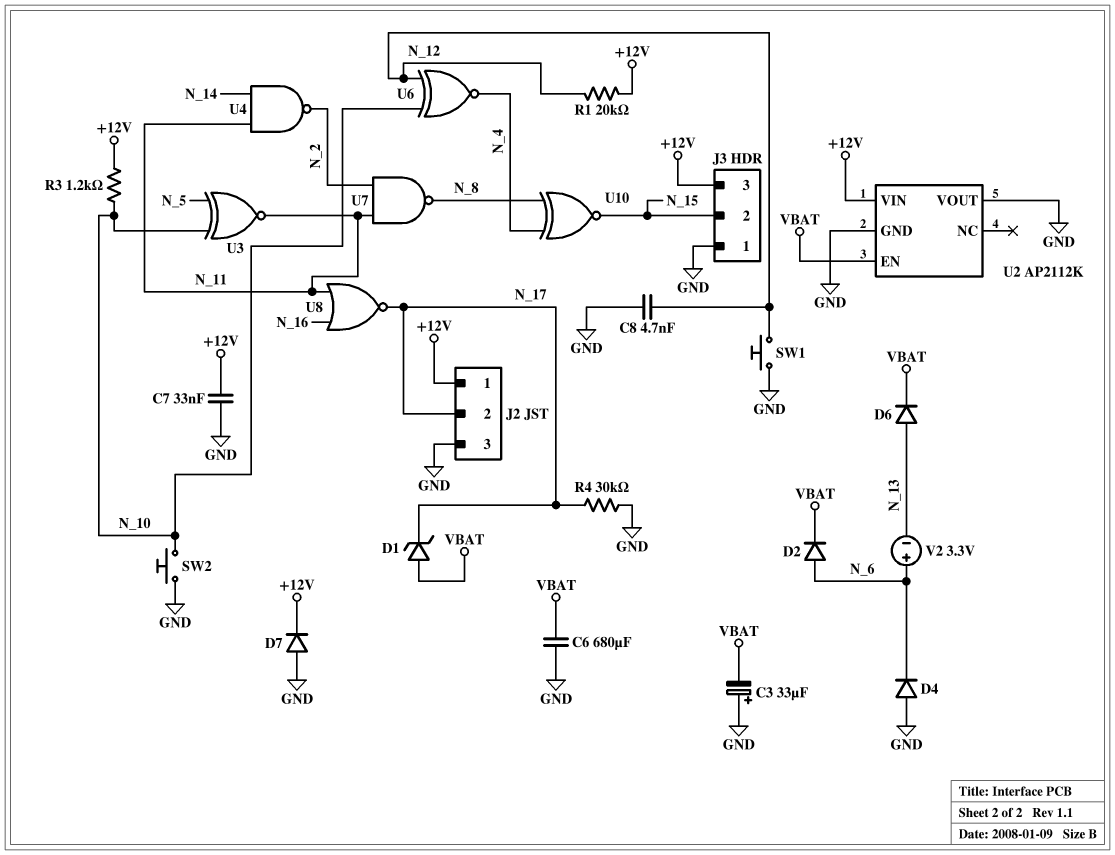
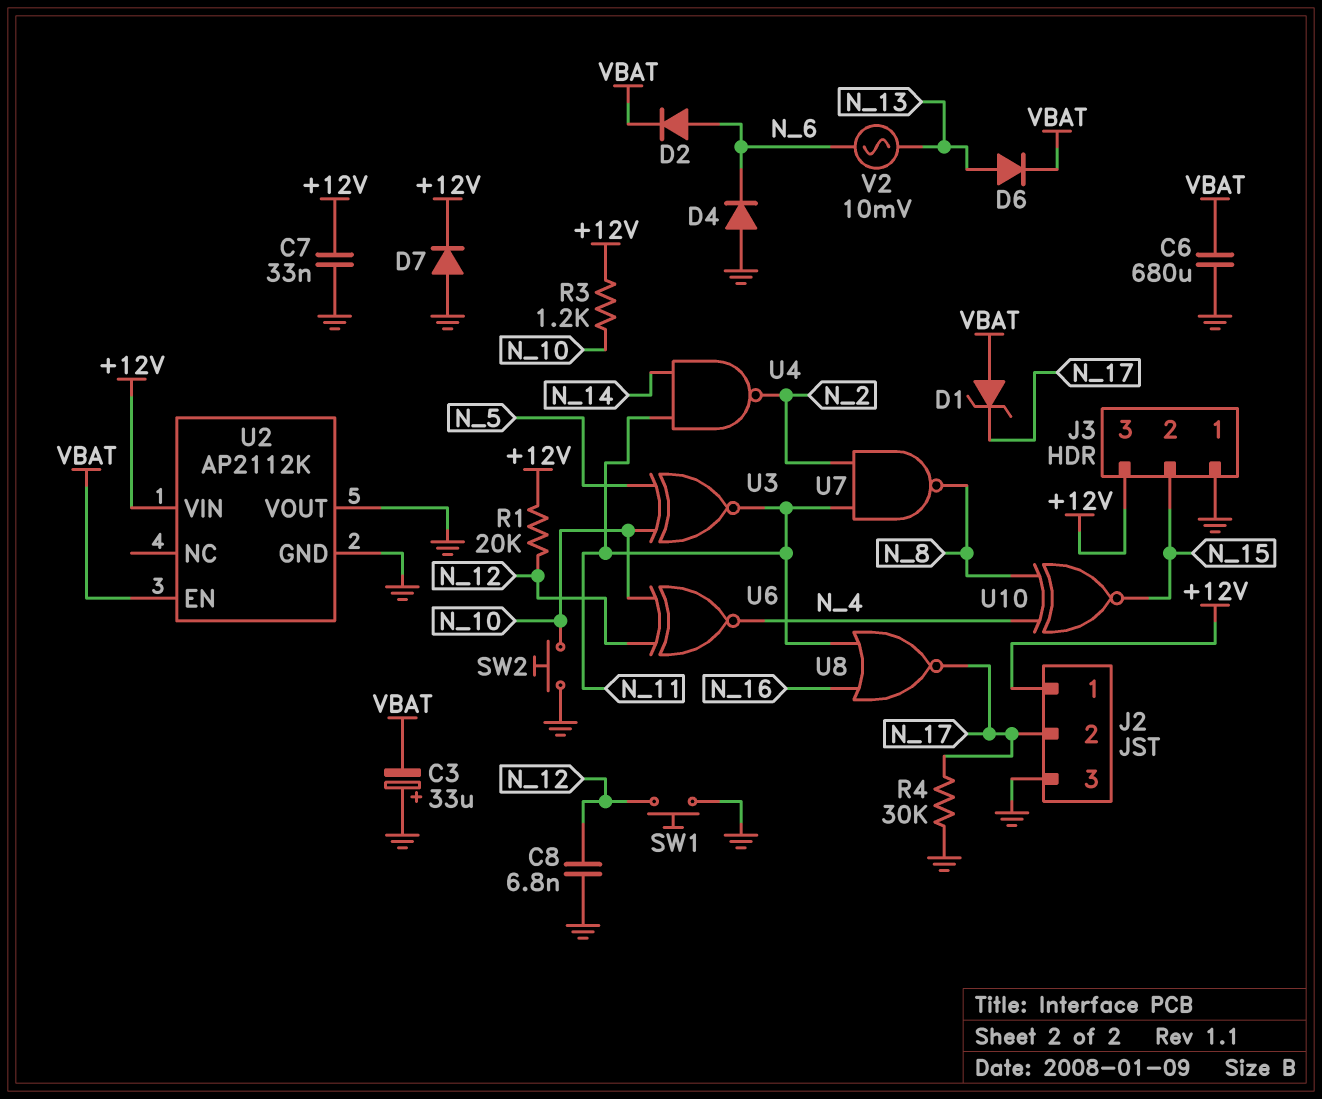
C8: 4.7nF (GND, N_12) -> 6.8nF (GND, N_12)
V2: 3.3V (plus N_6, minus N_13) -> AC 10mV (N_6, N_13)

